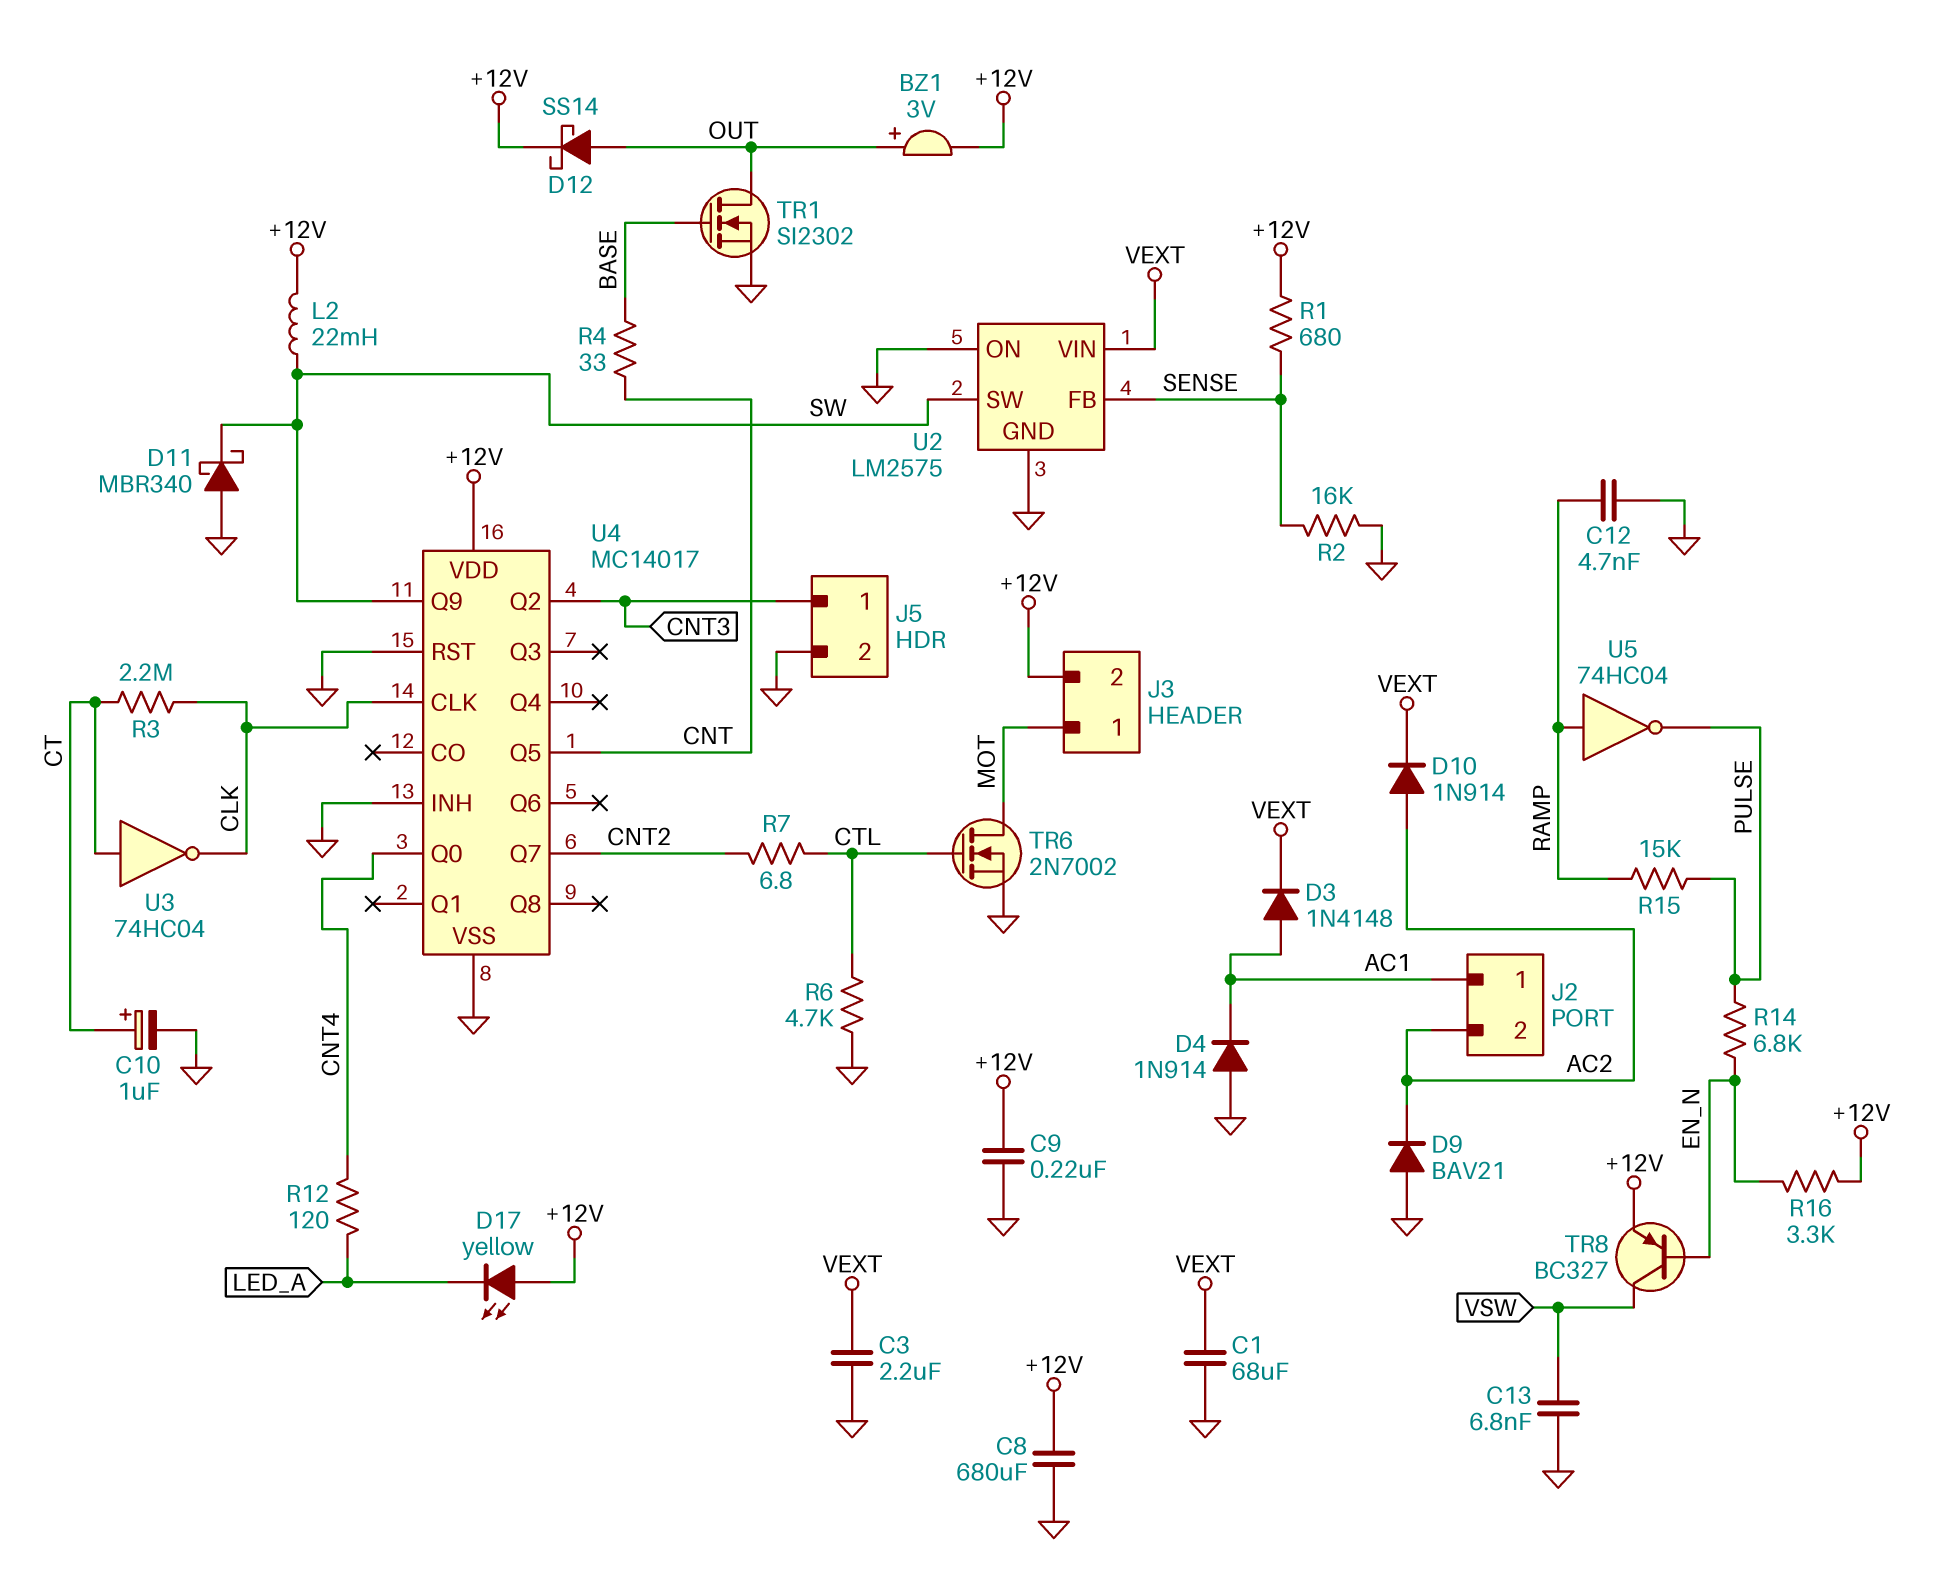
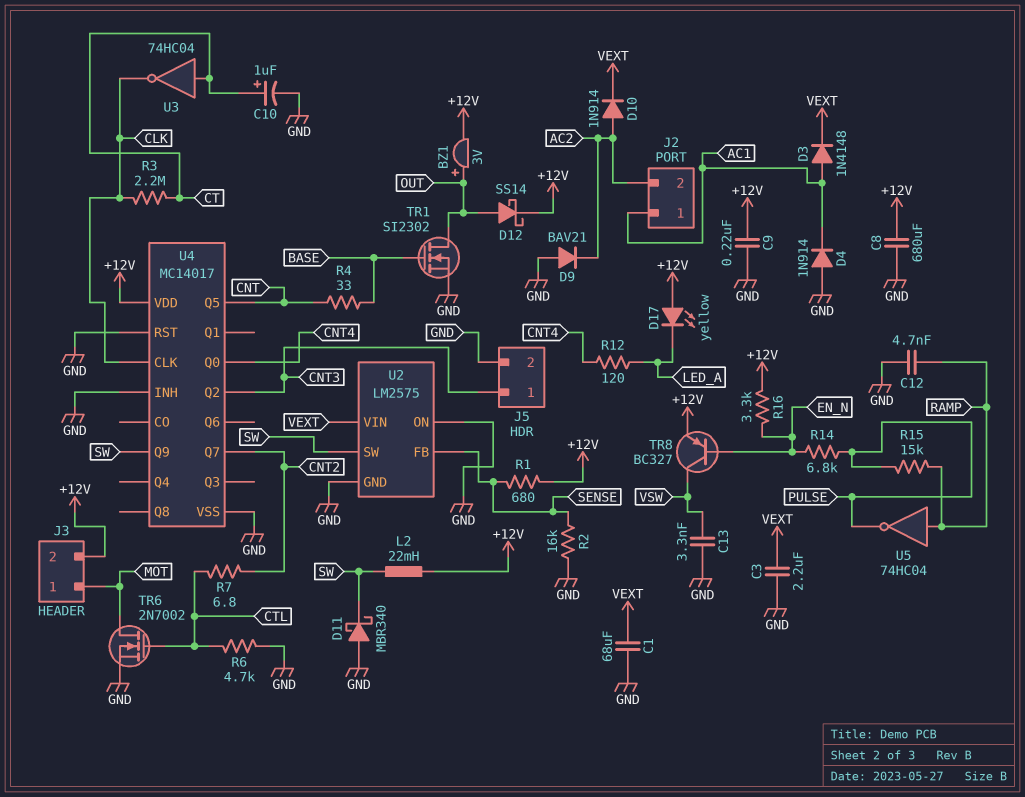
C13: 6.8nF (GND, VSW) -> 3.3nF (GND, VSW)

